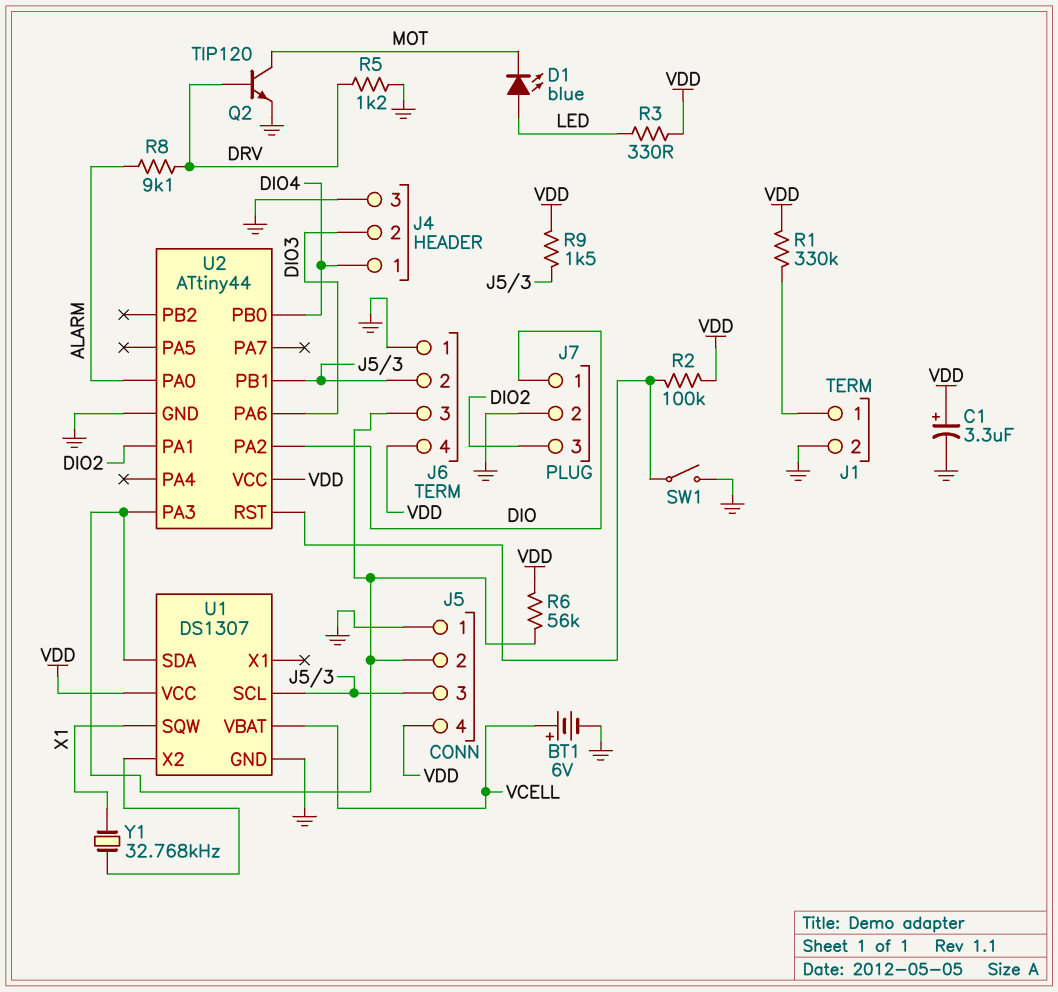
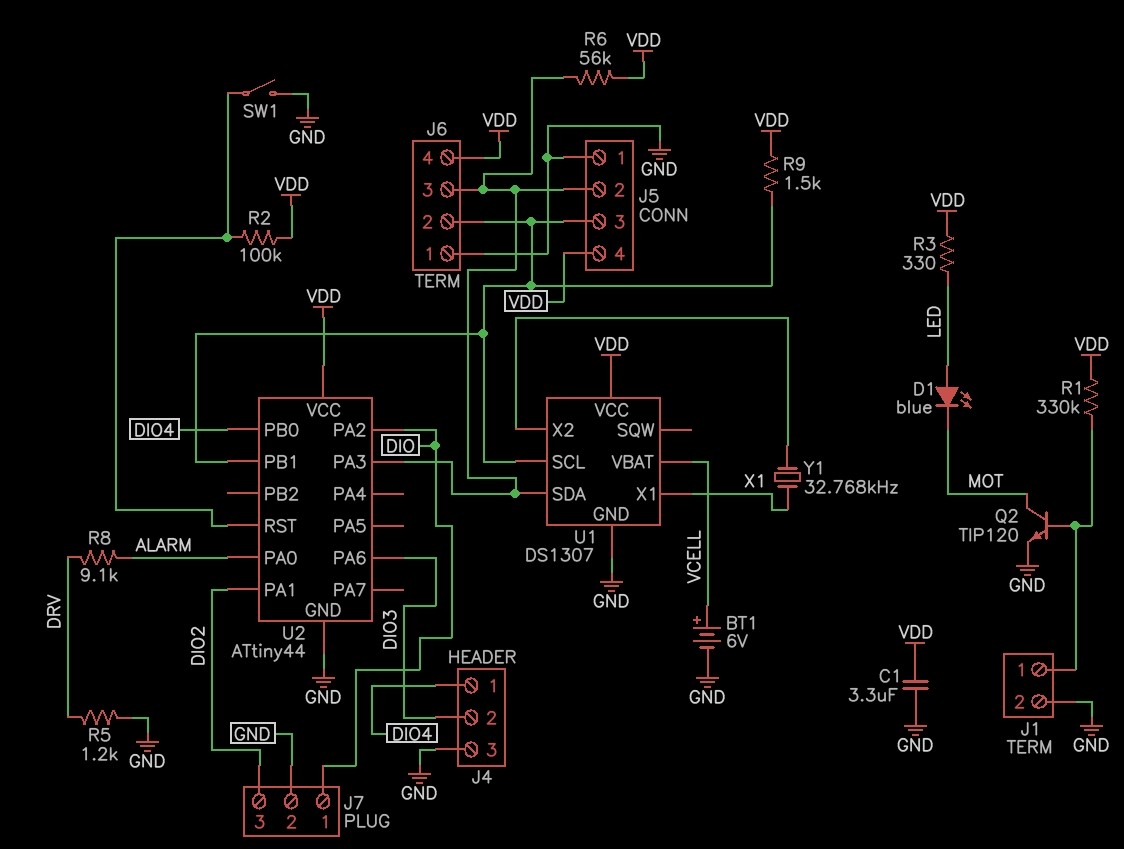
C1: 3.3uF (plus VDD, minus GND) -> 3.3uF (GND, VDD)
Q2: NPN TIP120 (B DRV, C MOT, E GND) -> NPN TIP120 (B J1/1, C MOT, E GND)
U1 pin SQW: X1 -> none
U1 pin X1: none -> X1

